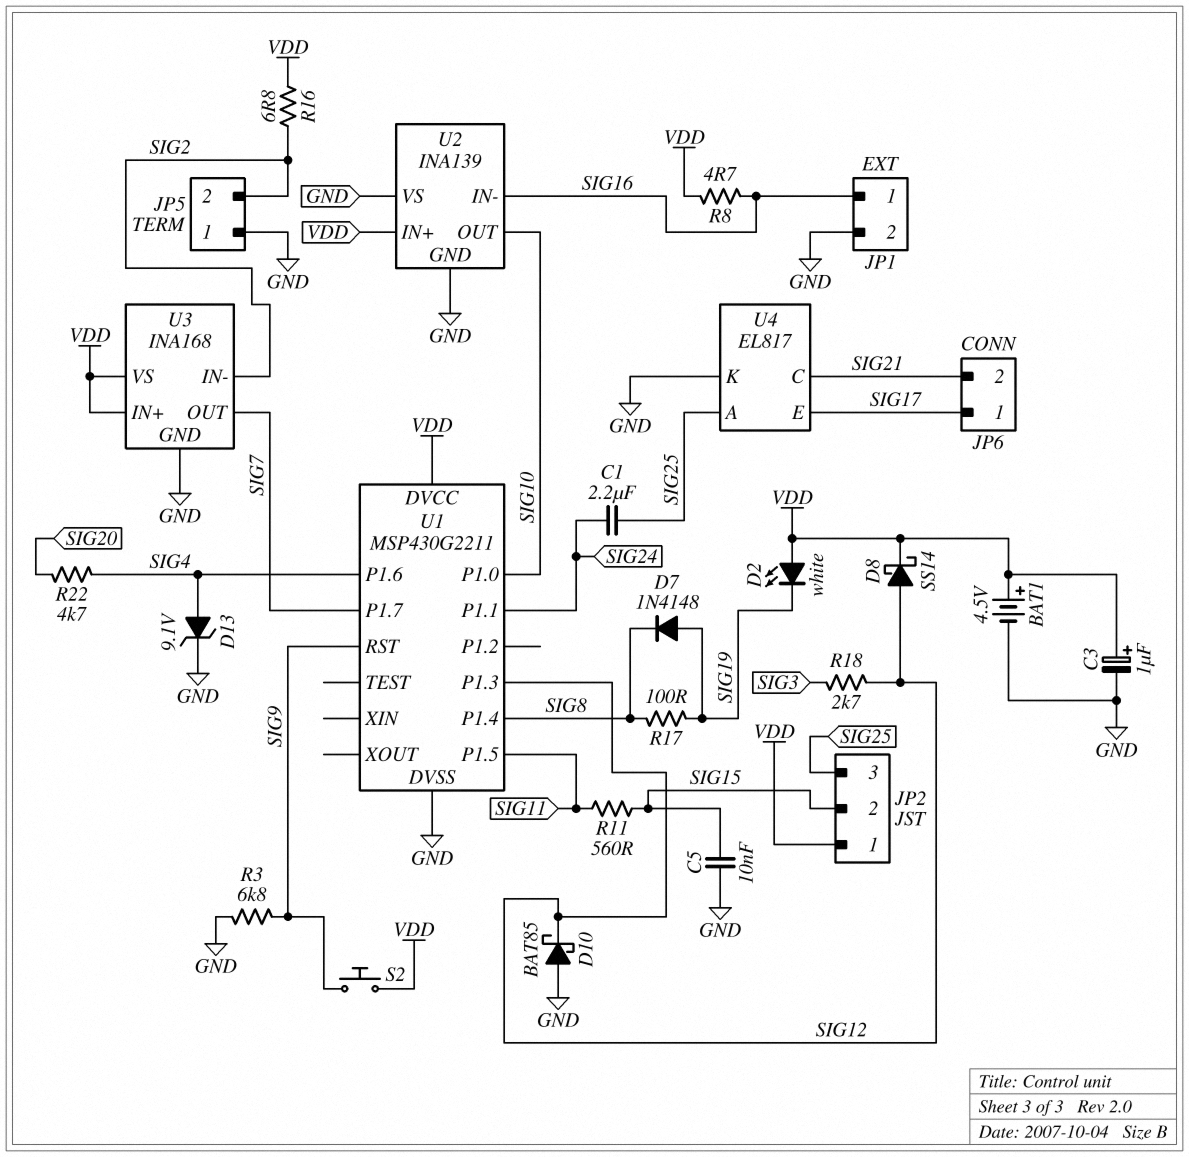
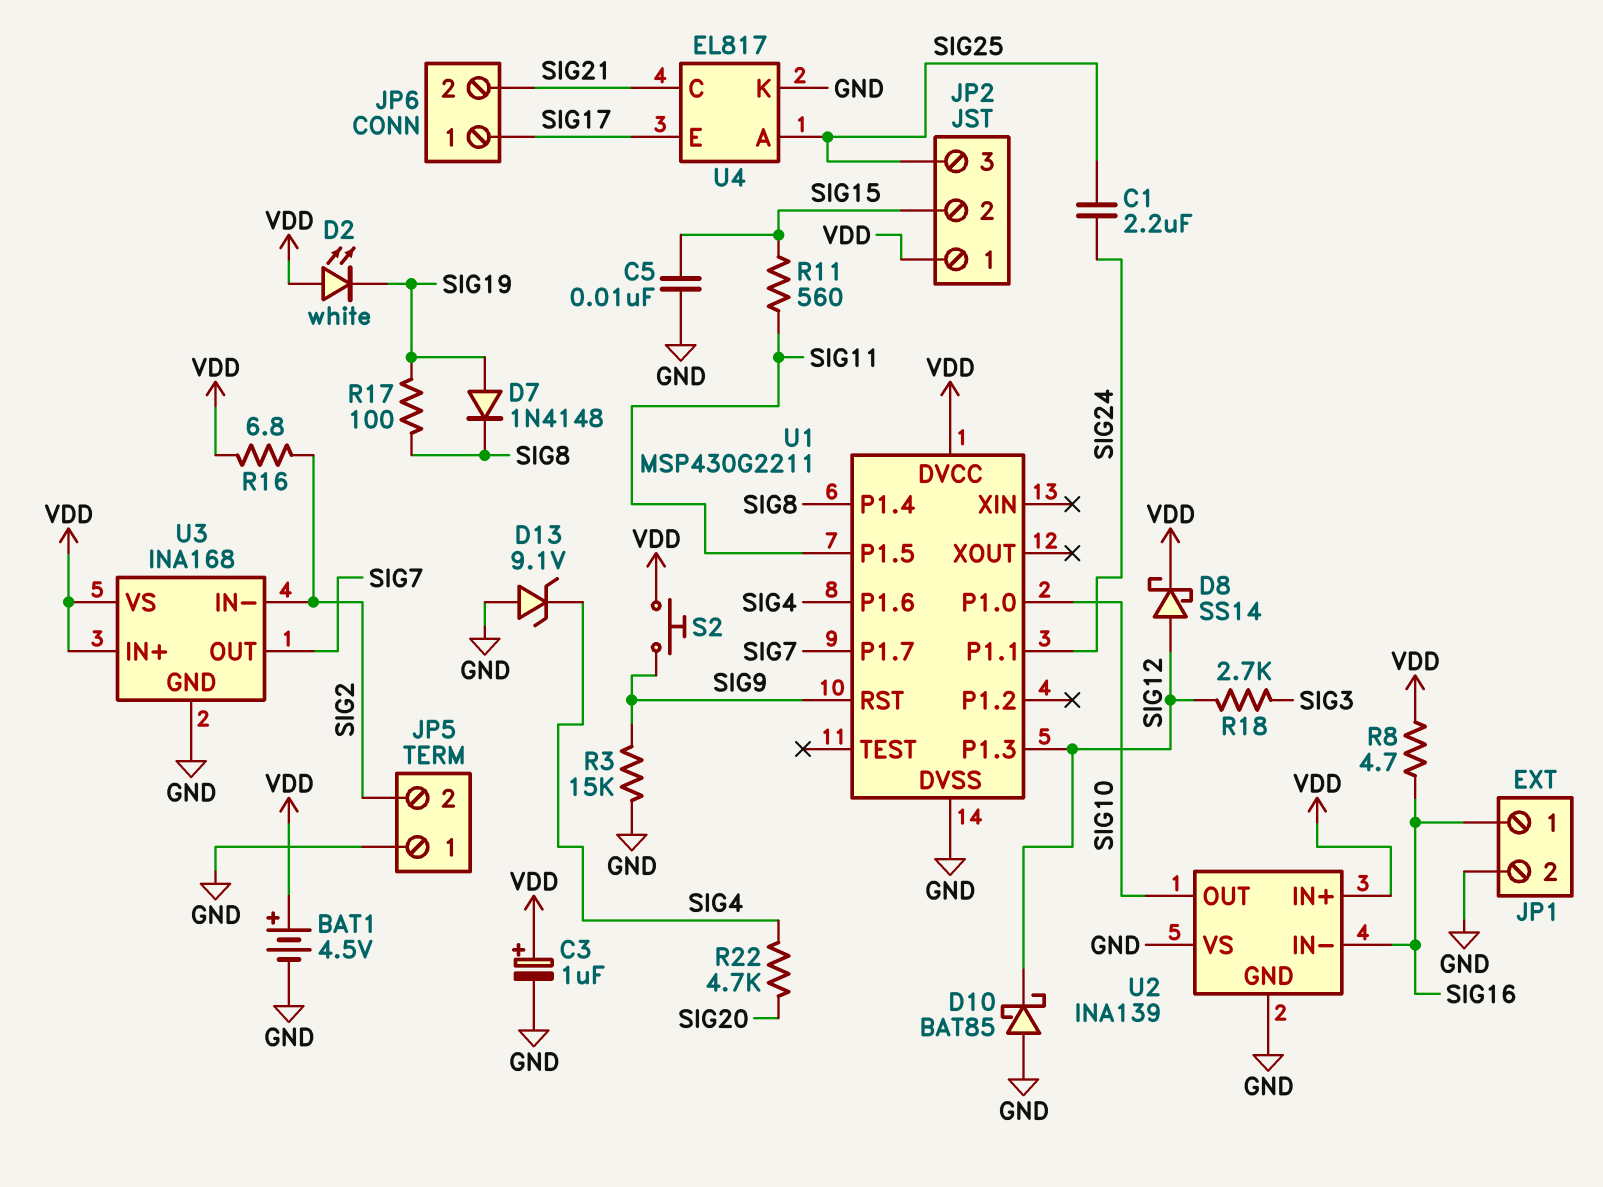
D13: zener 9.1V (A SIG4, K GND) -> zener 9.1V (A GND, K SIG4)
R3: 6.8k (GND, SIG9) -> 15k (GND, SIG9)

